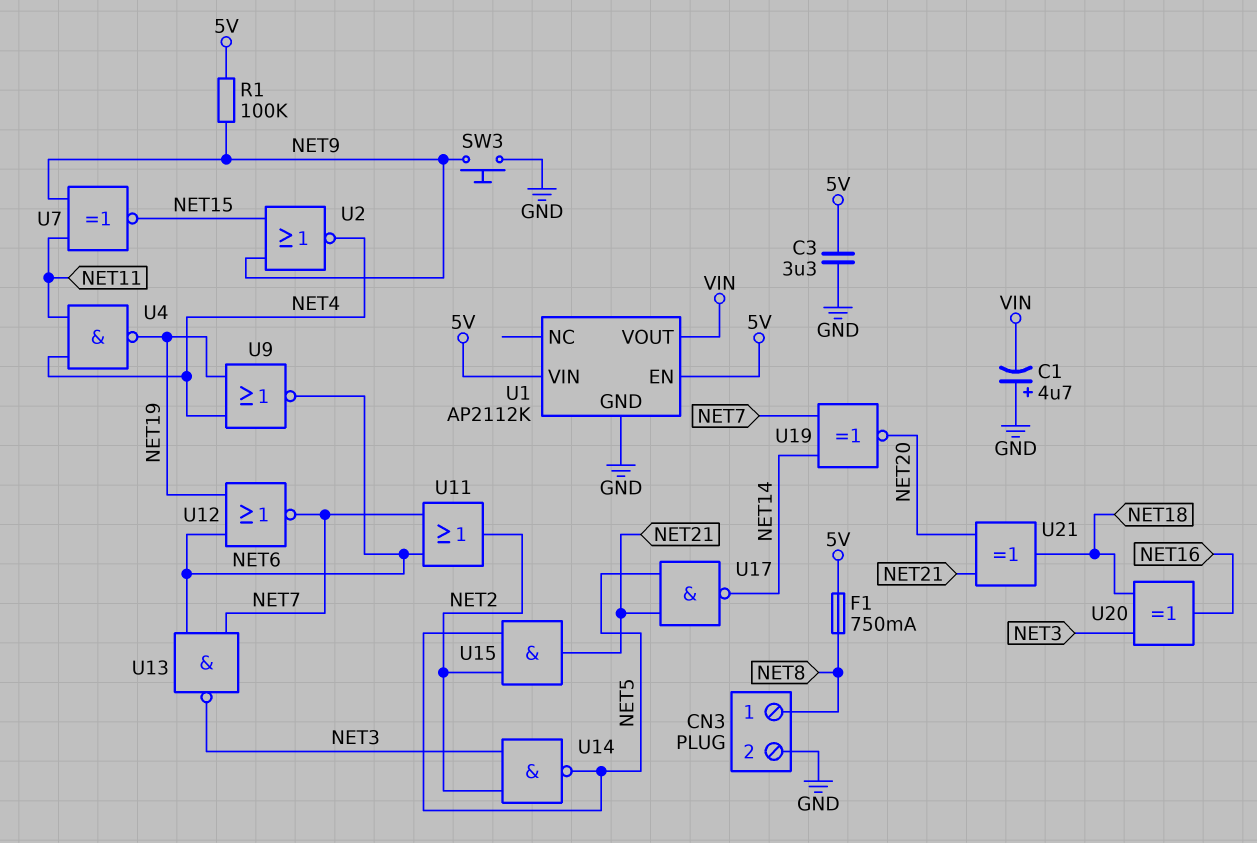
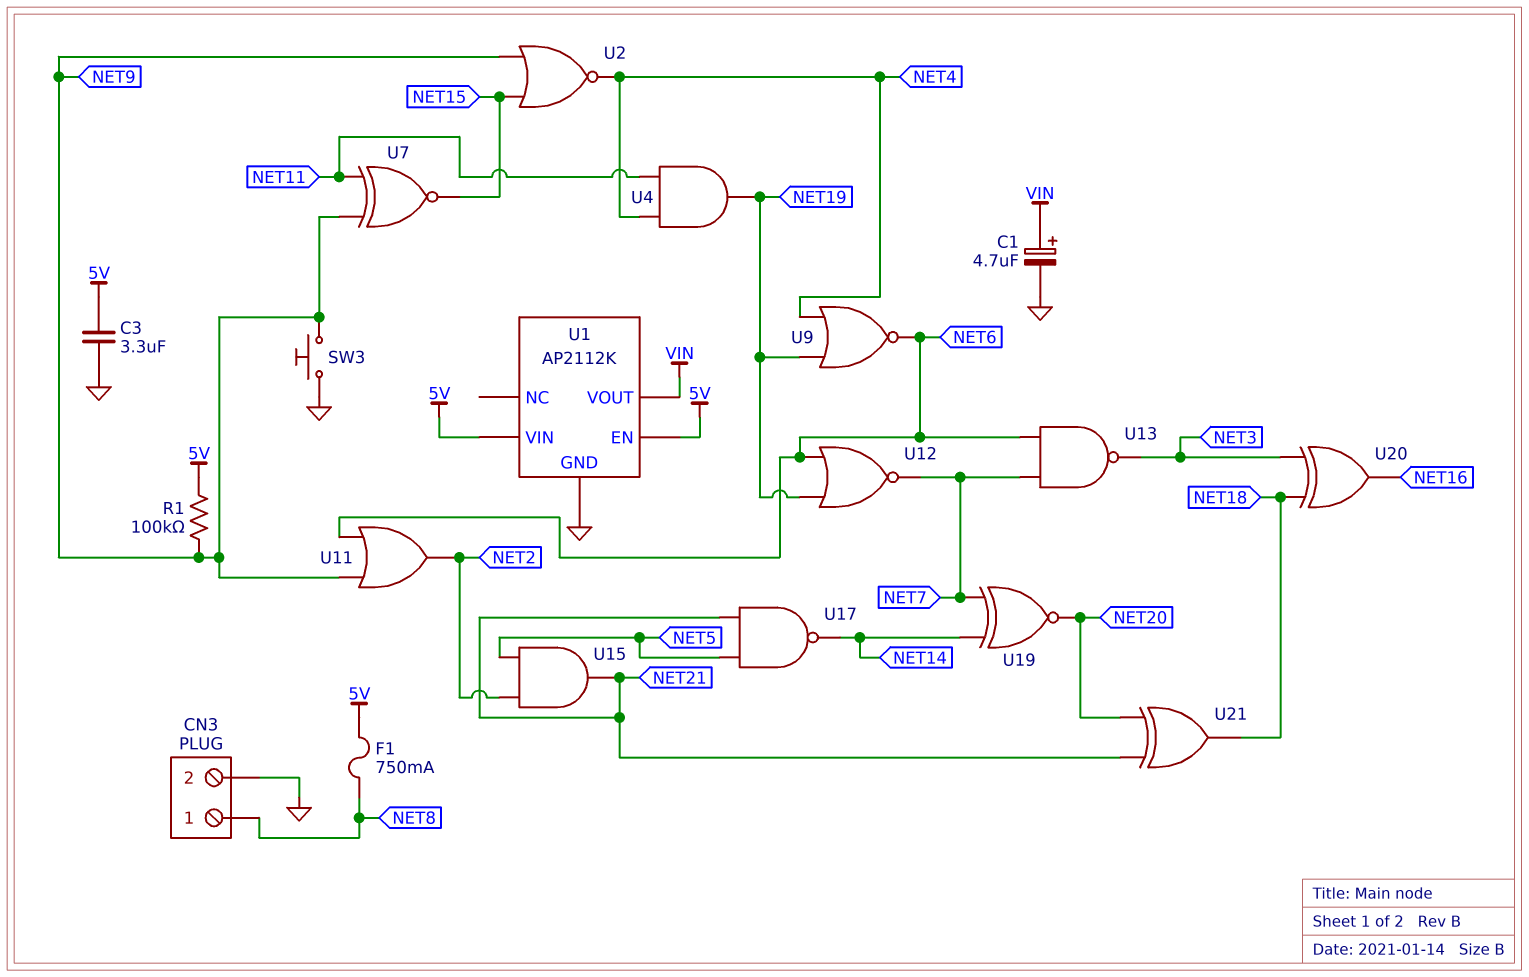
C1: 4.7uF (plus GND, minus VIN) -> 4.7uF (plus VIN, minus GND)
U4: NAND (in NET4, in NET11, out NET19) -> AND (in NET4, in NET11, out NET19)
U11: OR (in NET6, in NET7, out NET2) -> OR (in NET6, in NET9, out NET2)
U14: NAND (in NET2, in NET3, out NET5) -> none

